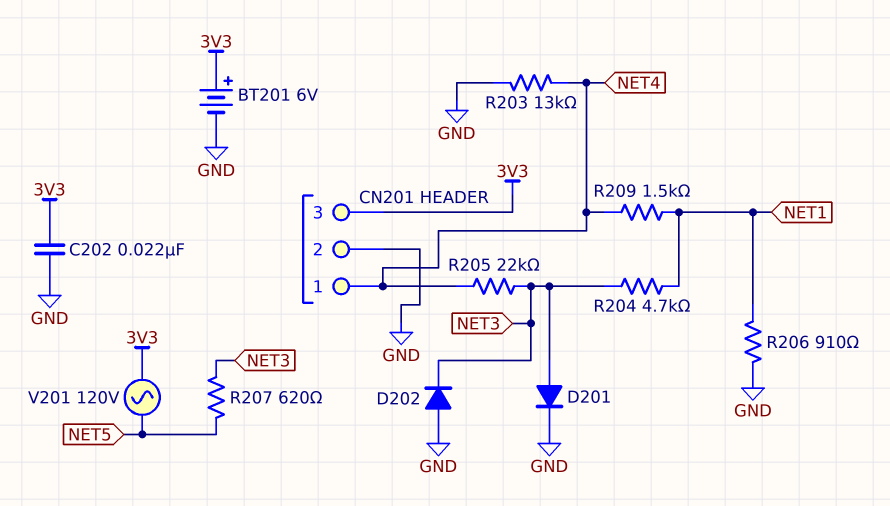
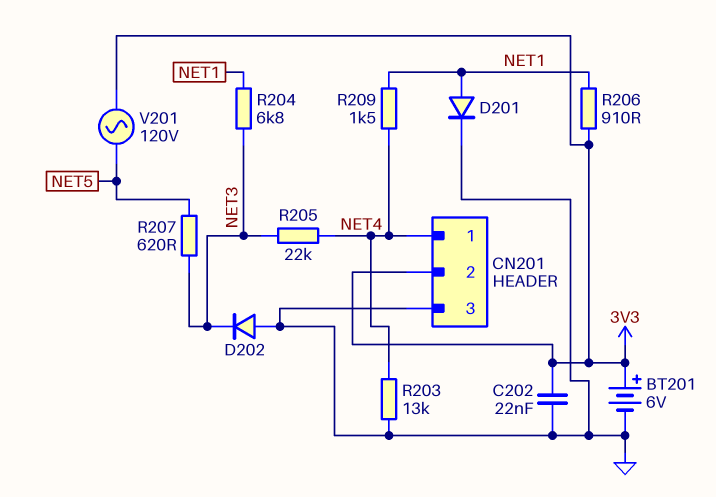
CN201 pin 2: GND -> 3V3
CN201 pin 3: 3V3 -> GND
D201: diode (A NET3, K GND) -> diode (A NET1, K GND)
R204: 4.7k (NET1, NET3) -> 6.8k (NET1, NET3)
R206: 910 (GND, NET1) -> 910 (3V3, NET1)

